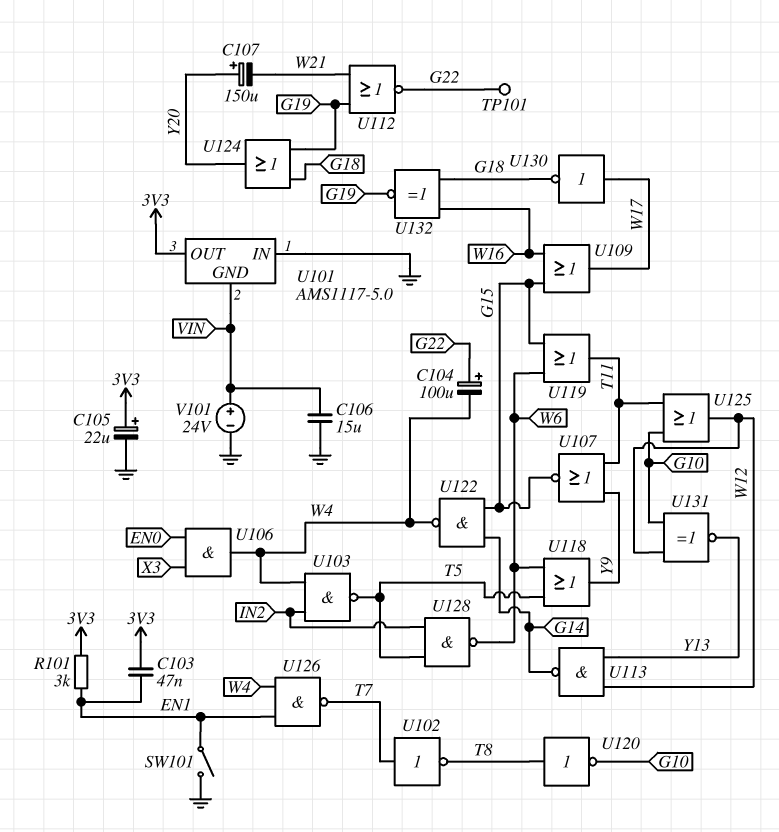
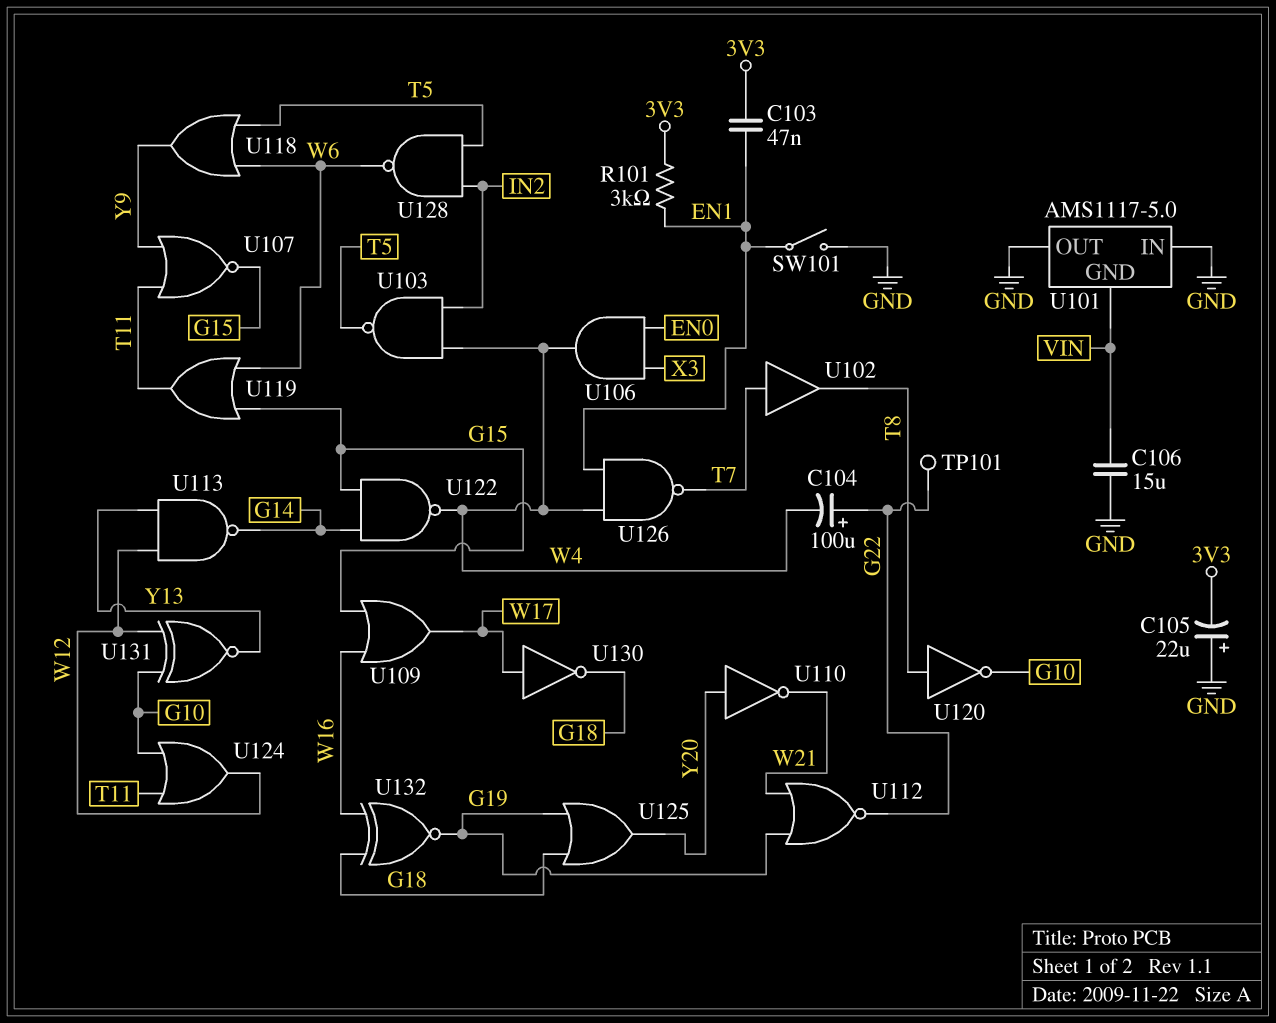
C105: 22uF (plus 3V3, minus GND) -> 22uF (plus GND, minus 3V3)
C107: 150uF (plus Y20, minus W21) -> none
U101 pin OUT: 3V3 -> GND
U102: NOT (in T7, out T8) -> buffer (in T7, out T8)
U110: none -> NOT (in Y20, out W21)
U124: OR (in G18, in G19, out Y20) -> OR (in G10, in T11, out W12)
U125: OR (in G10, in T11, out W12) -> OR (in G18, in G19, out Y20)
V101: 24V (plus VIN, minus GND) -> none

